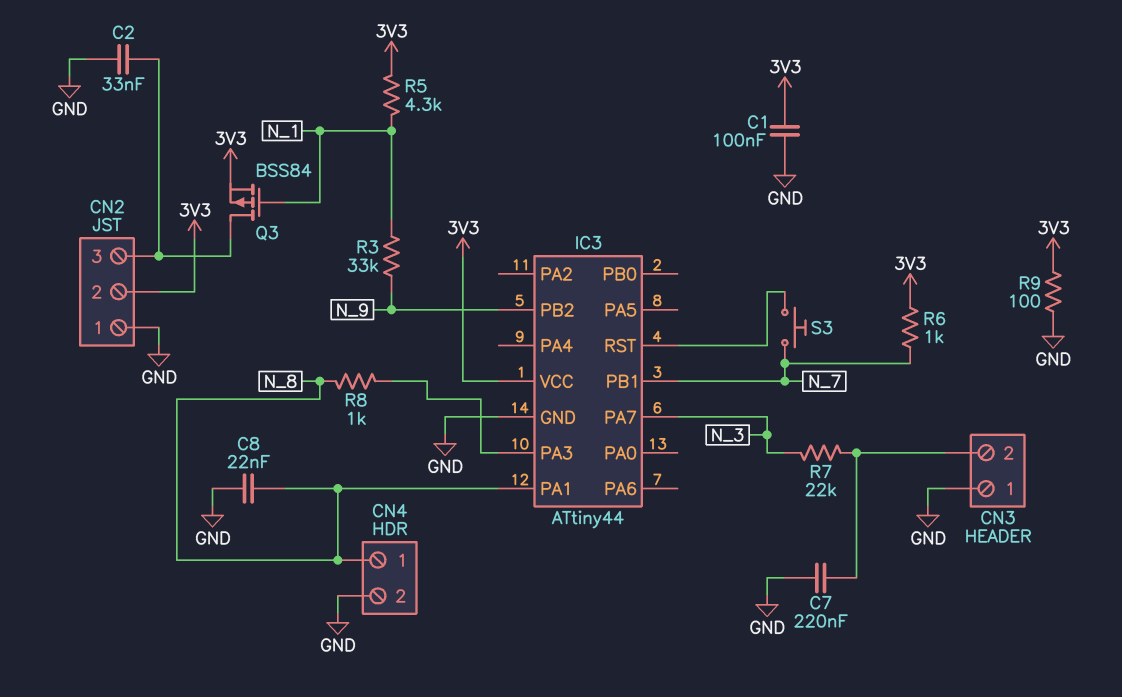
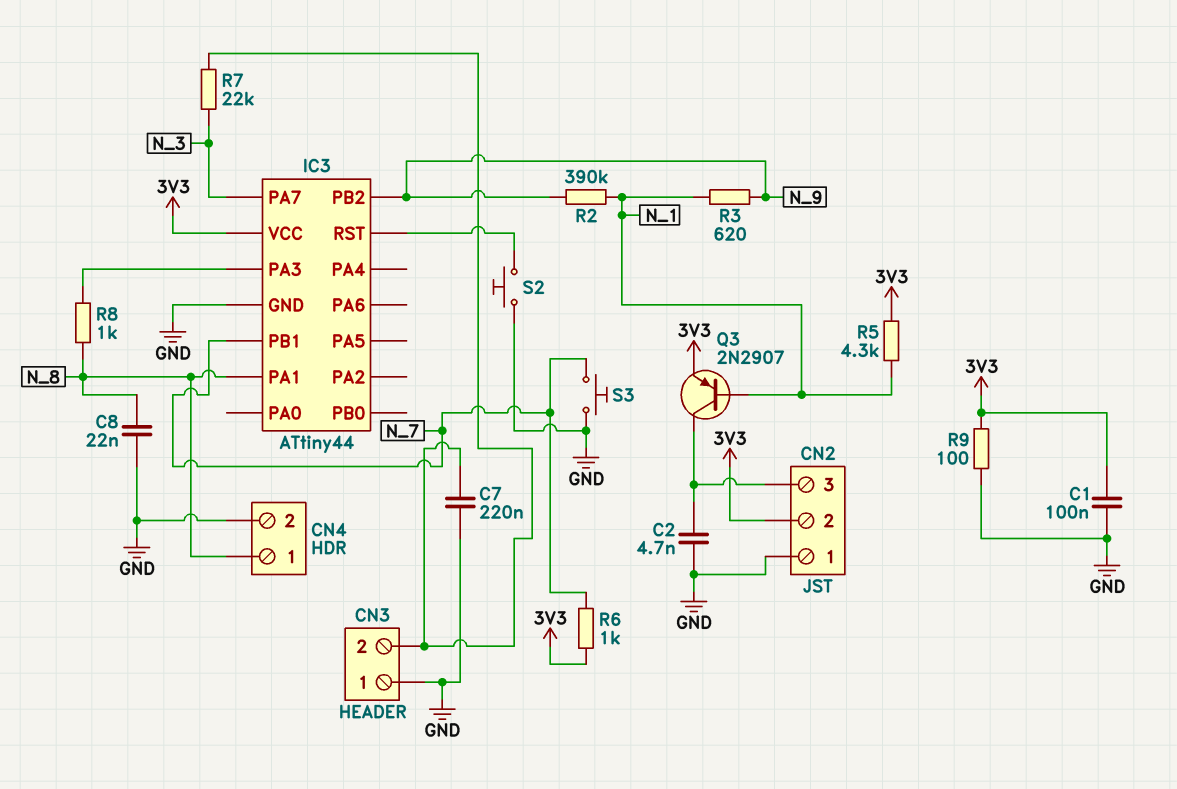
C2: 33nF (CN2/3, GND) -> 4.7nF (CN2/3, GND)
Q3: PMOS BSS84 (G N_1, D CN2/3, S 3V3) -> PNP 2N2907 (B N_1, C CN2/3, E 3V3)
R2: none -> 390k (N_1, N_9)
R3: 33k (N_1, N_9) -> 620 (N_1, N_9)
S2: none -> button (GND, IC3/RST)
S3: button (IC3/RST, N_7) -> button (GND, N_7)

